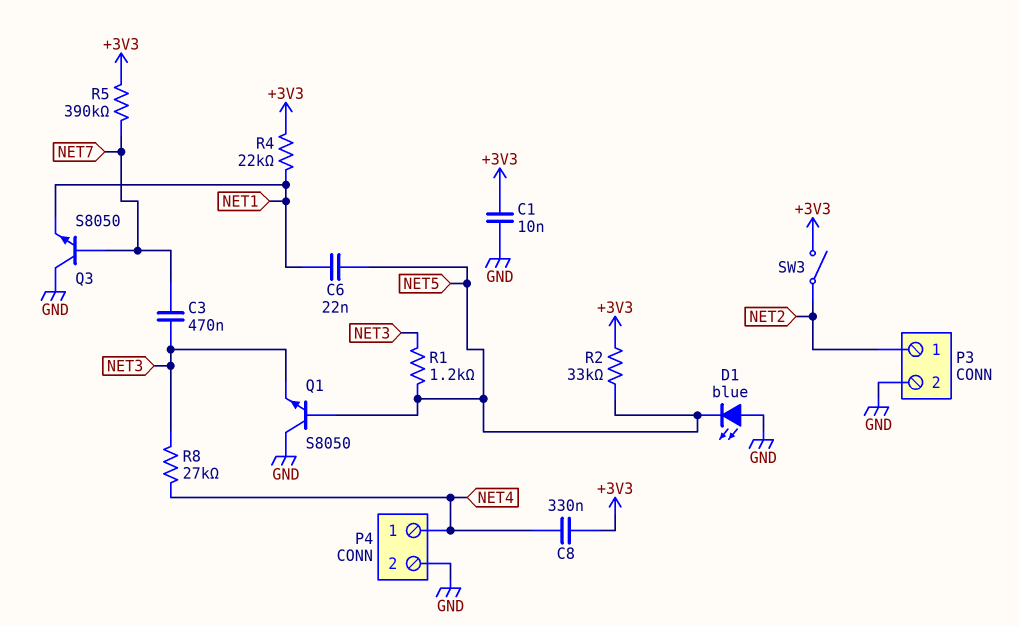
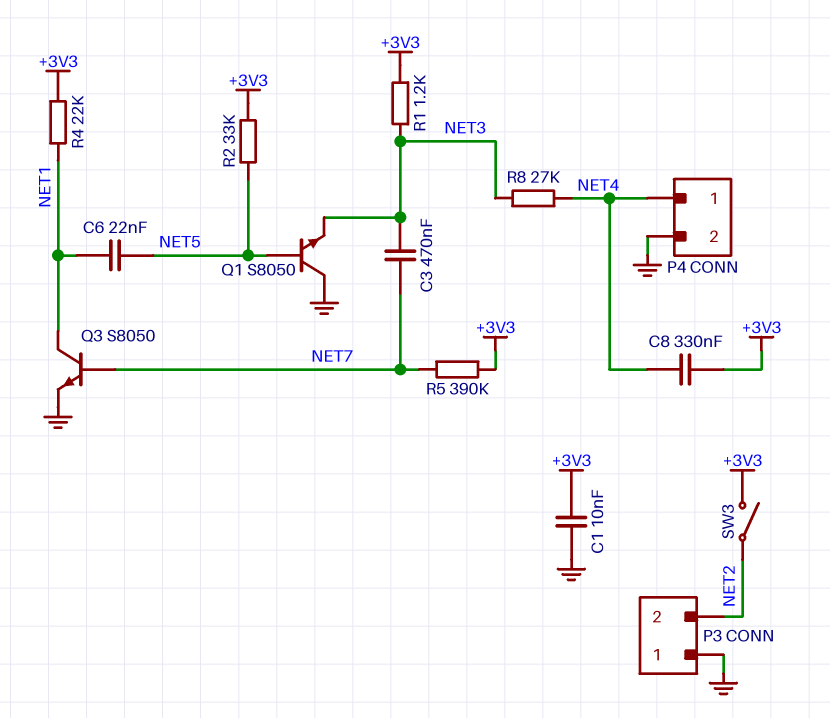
D1: LED blue (A GND, K NET5) -> none
P3 pin 1: NET2 -> GND
P3 pin 2: GND -> NET2
Q3: NPN S8050 (B NET7, C GND, E NET1) -> NPN S8050 (B NET7, C NET1, E GND)
R1: 1.2k (NET3, NET5) -> 1.2k (+3V3, NET3)

